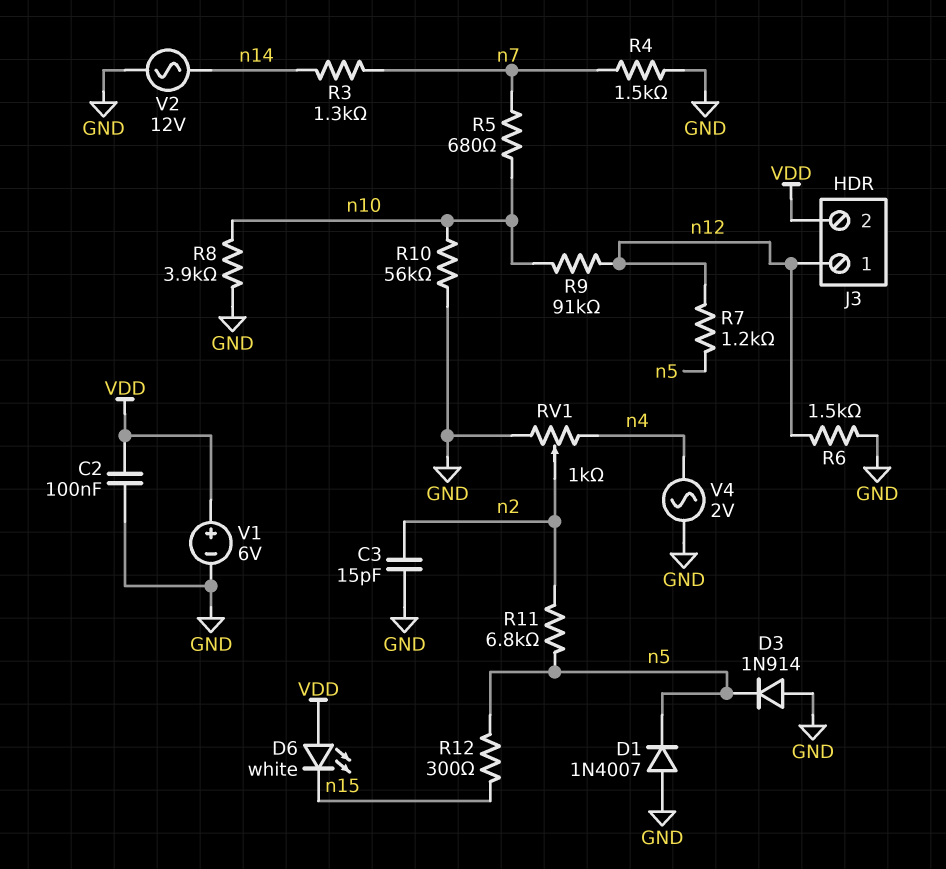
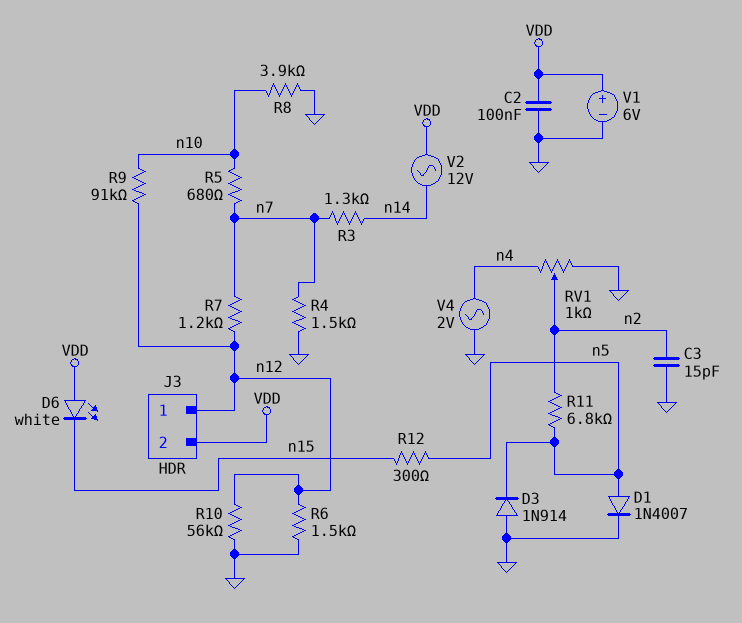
D1: diode 1N4007 (A GND, K n5) -> diode 1N4007 (A n5, K GND)
R7: 1.2k (n5, n12) -> 1.2k (n7, n12)
R10: 56k (GND, n10) -> 56k (GND, n12)
V2: AC 12V (GND, n14) -> AC 12V (VDD, n14)

